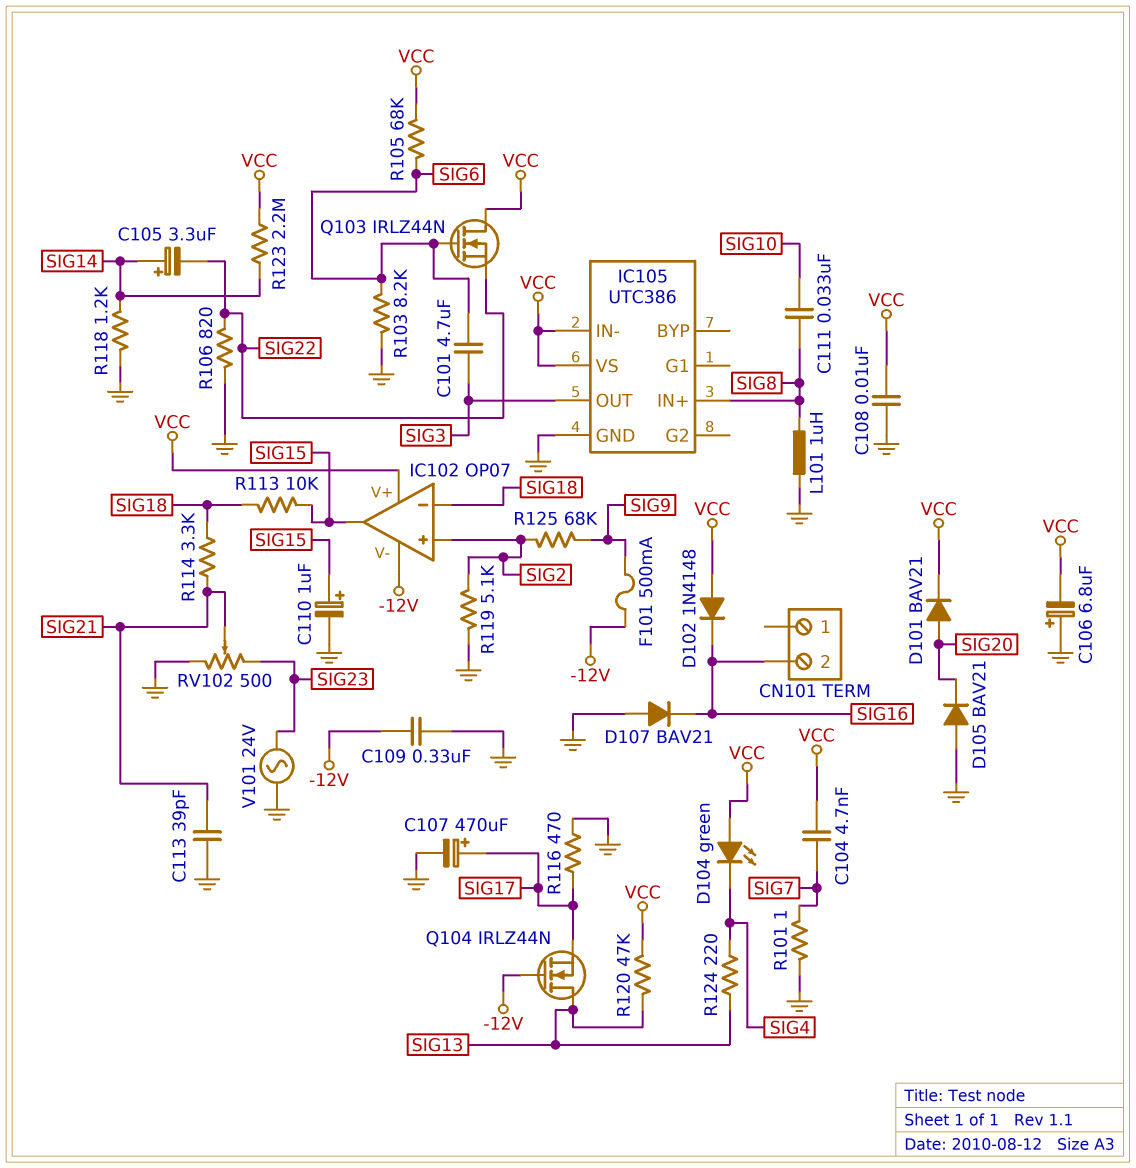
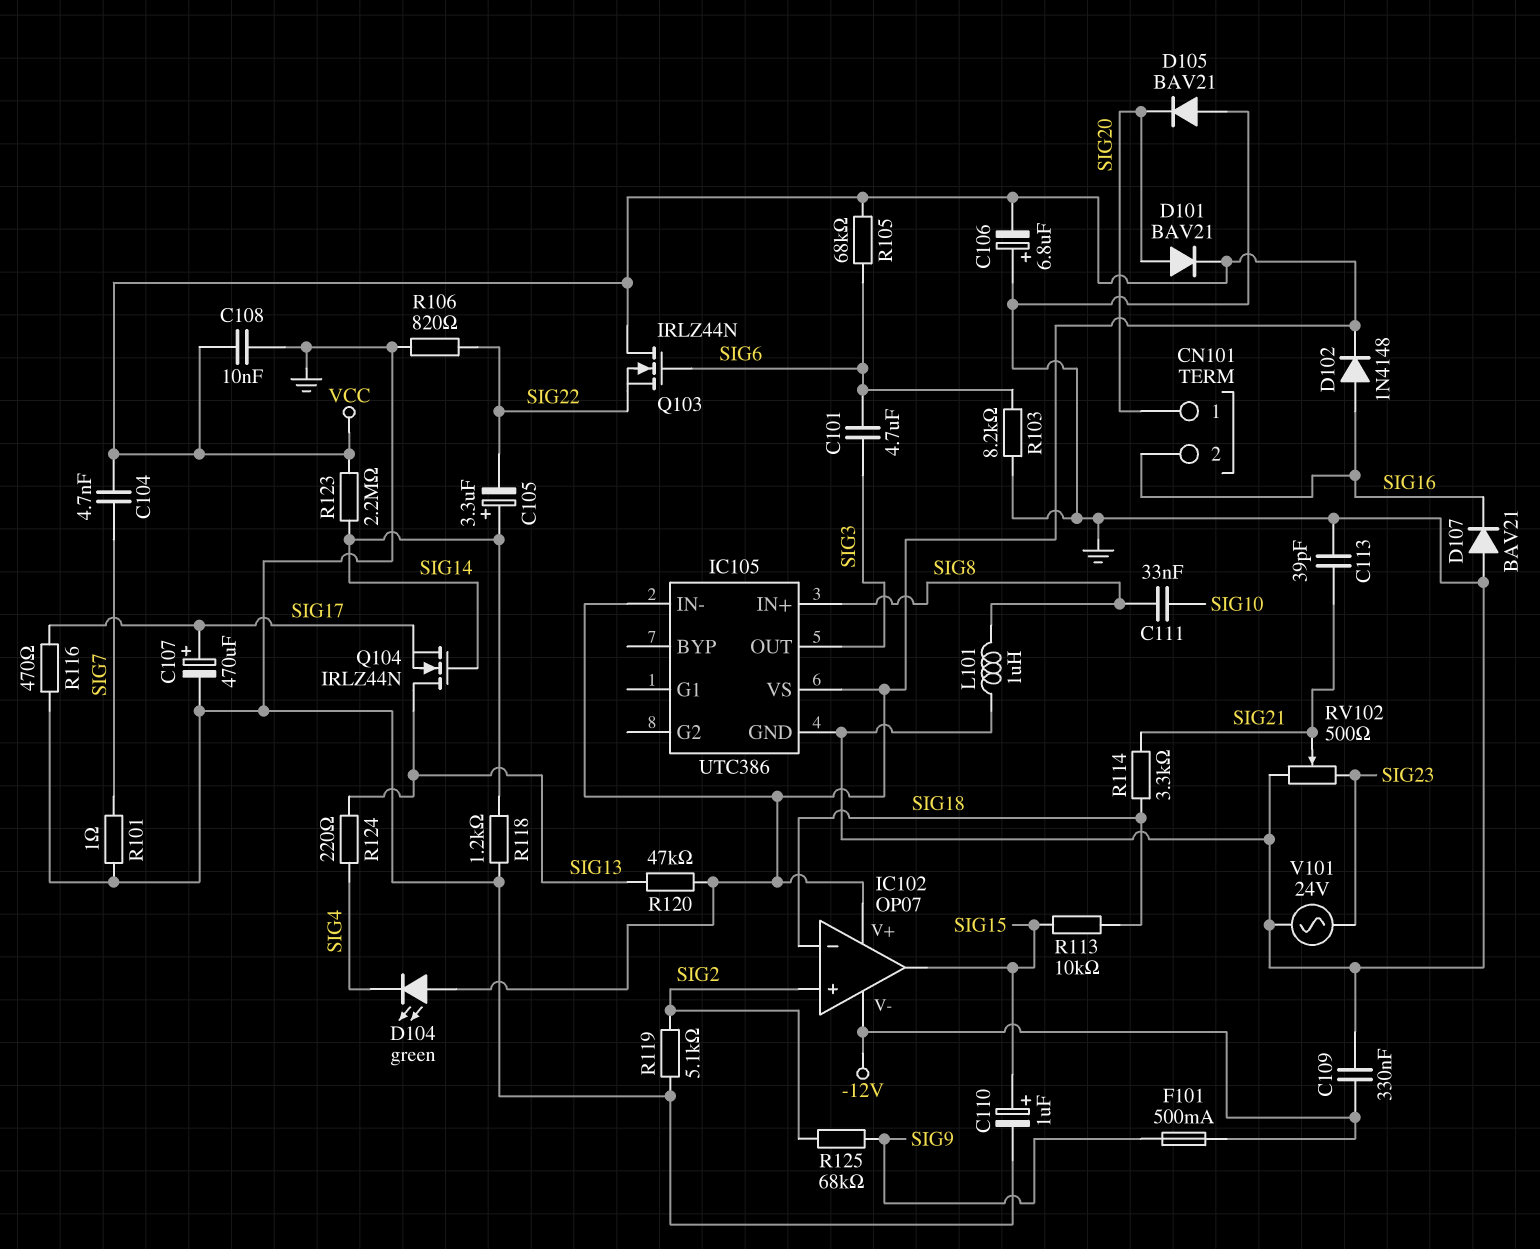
CN101 pin 1: none -> SIG20
D102: diode 1N4148 (A VCC, K SIG16) -> diode 1N4148 (A SIG16, K VCC)
Q104: NMOS IRLZ44N (G -12V, D SIG13, S SIG17) -> NMOS IRLZ44N (G SIG14, D SIG13, S SIG17)

